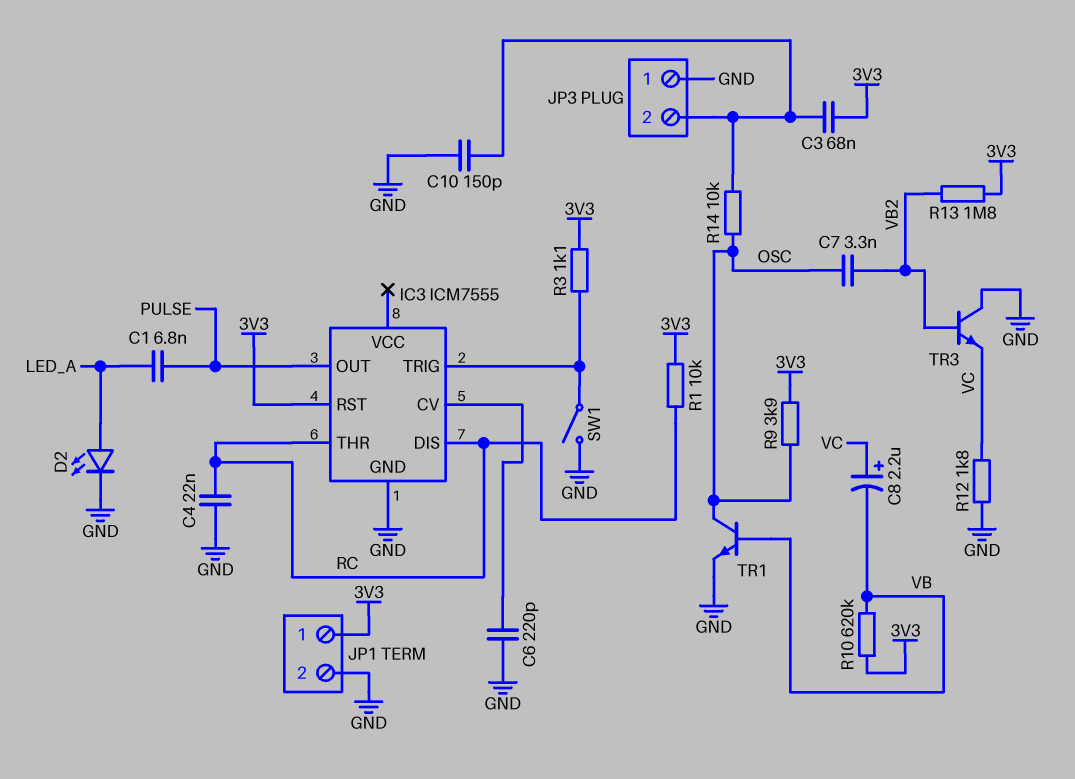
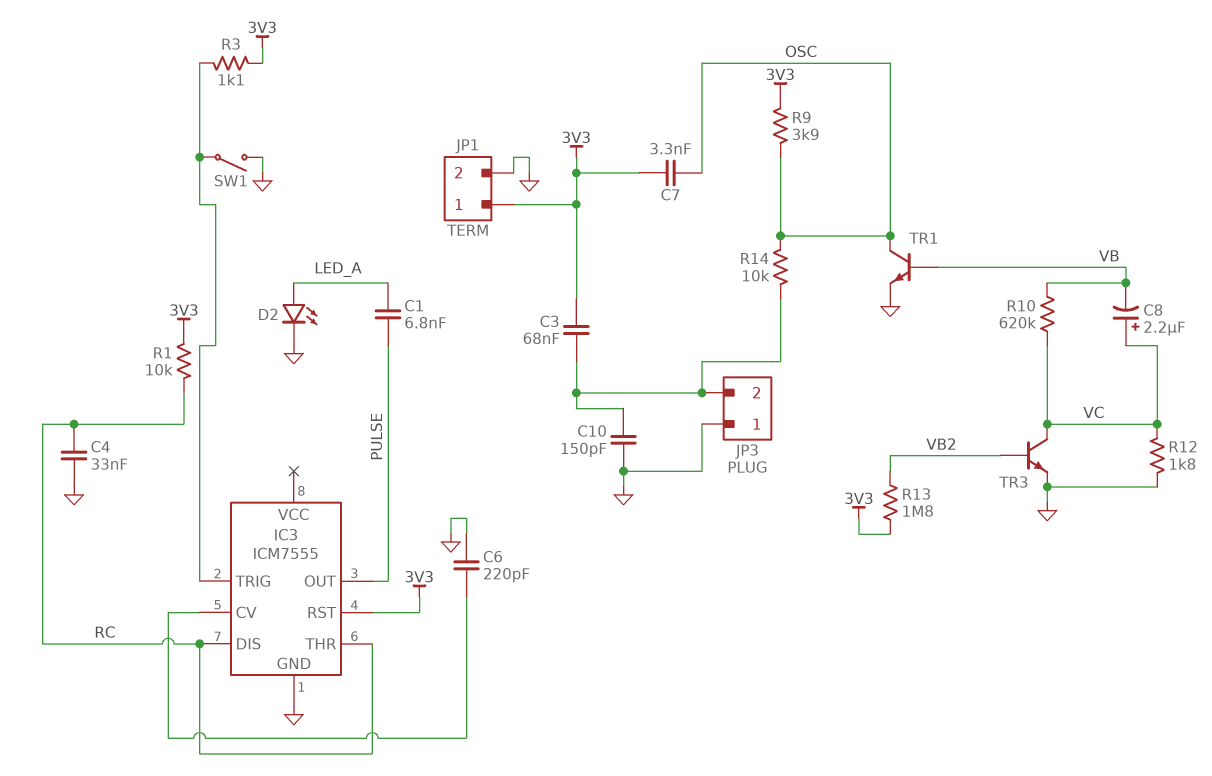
C4: 22nF (GND, RC) -> 33nF (GND, RC)
C7: 3.3nF (OSC, VB2) -> 3.3nF (3V3, OSC)
R10: 620k (3V3, VB) -> 620k (VB, VC)
TR3: NPN (B VB2, C GND, E VC) -> NPN (B VB2, C VC, E GND)

